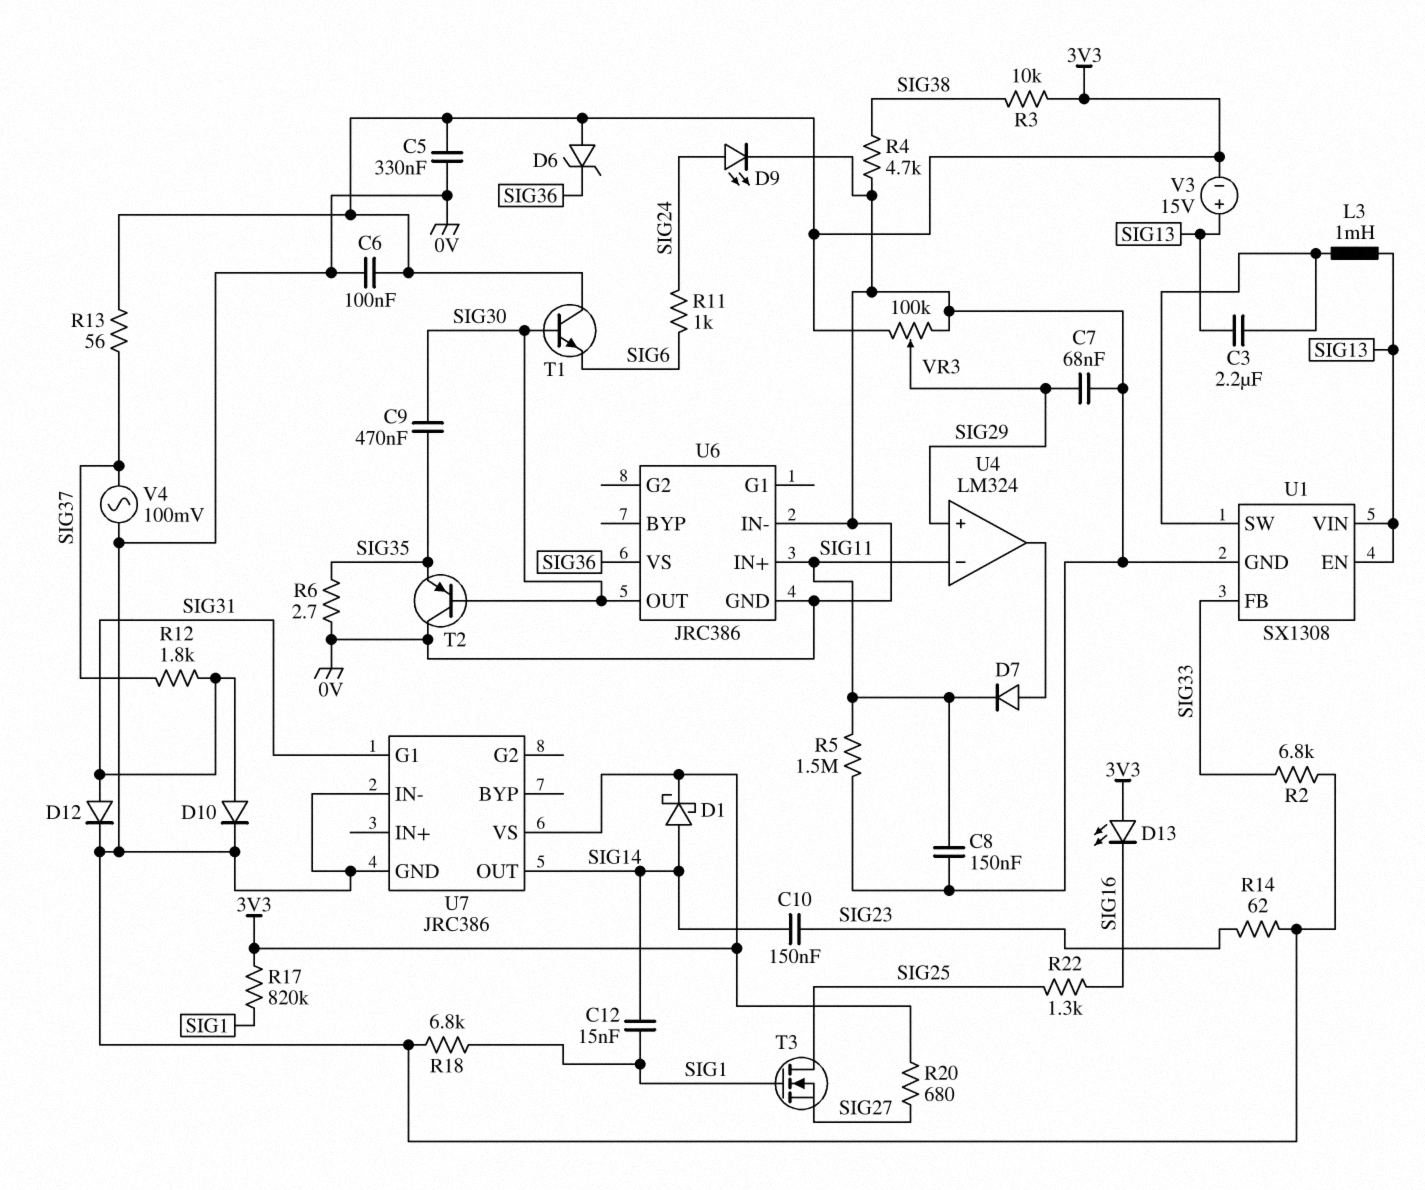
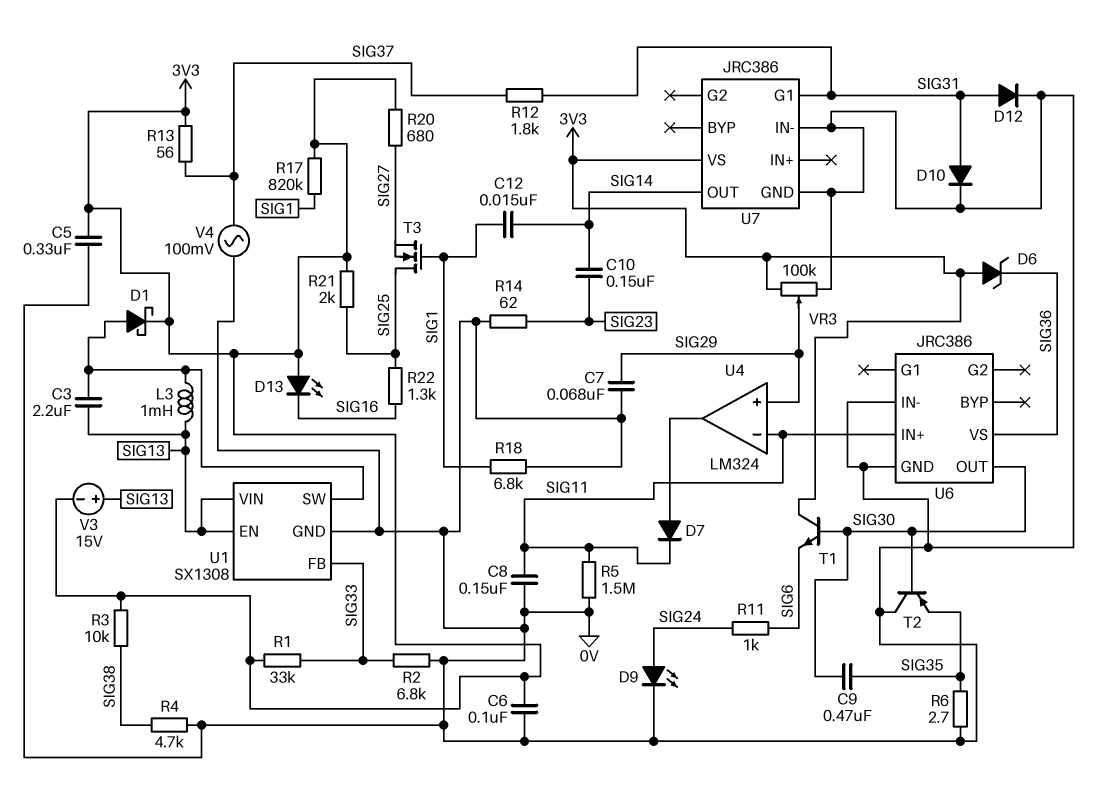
D1: schottky (A SIG14, K 3V3) -> schottky (A U1/SW, K 3V3)
R1: none -> 33k (3V3, SIG33)
R21: none -> 2k (3V3, SIG25)

